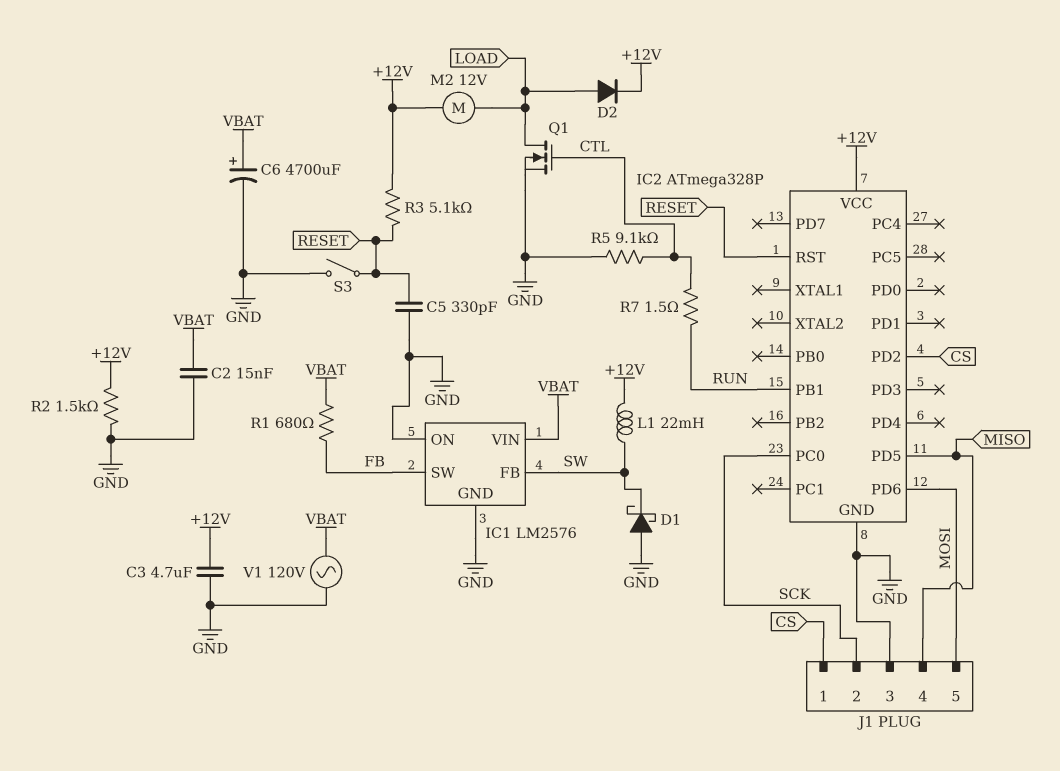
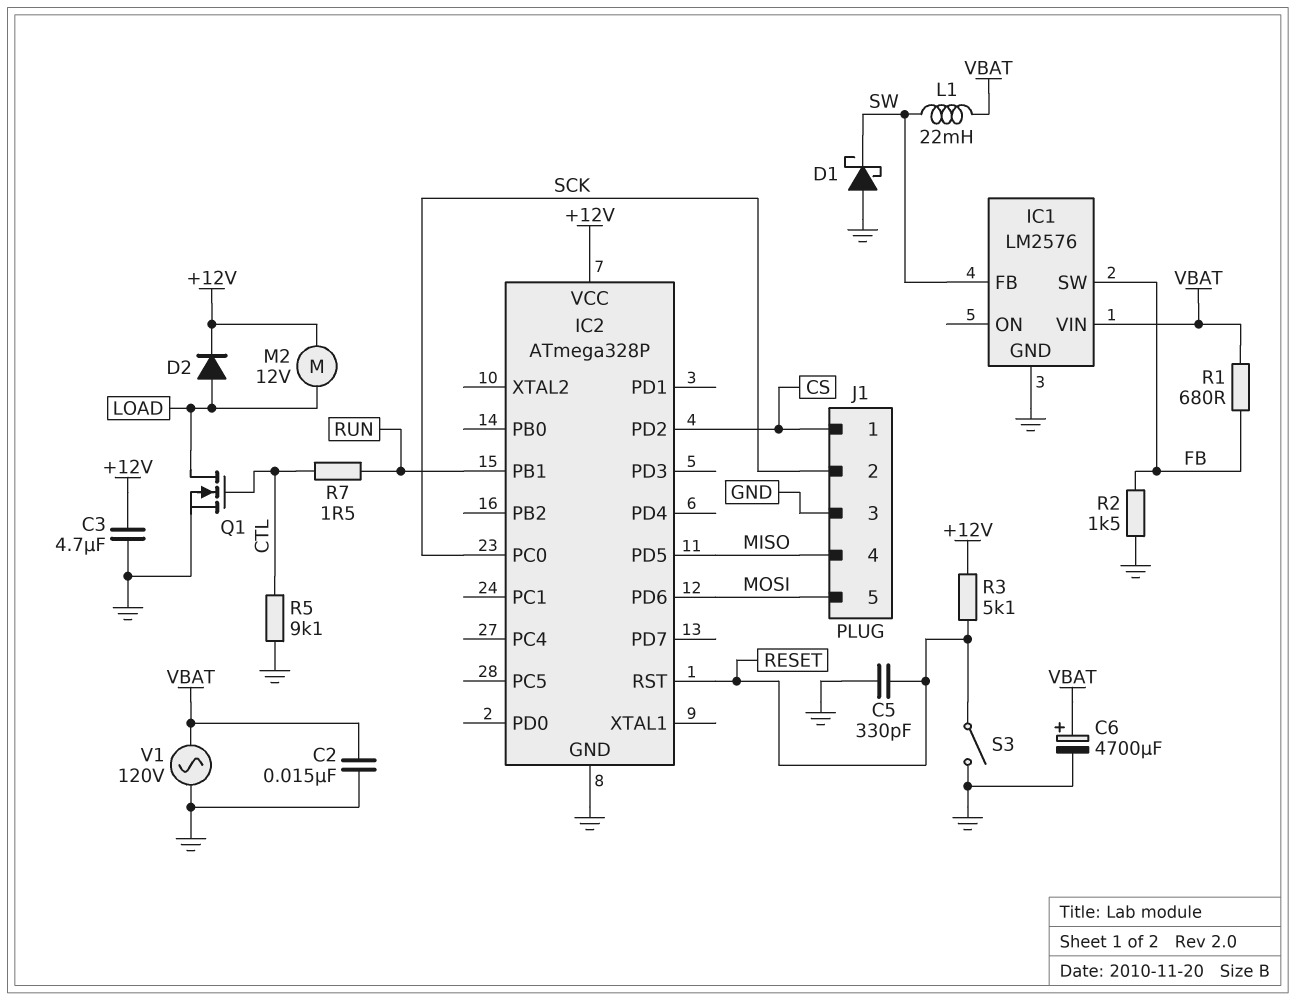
IC1 pin ON: GND -> none
L1: 22mH (+12V, SW) -> 22mH (SW, VBAT)
R2: 1.5k (+12V, GND) -> 1.5k (FB, GND)

